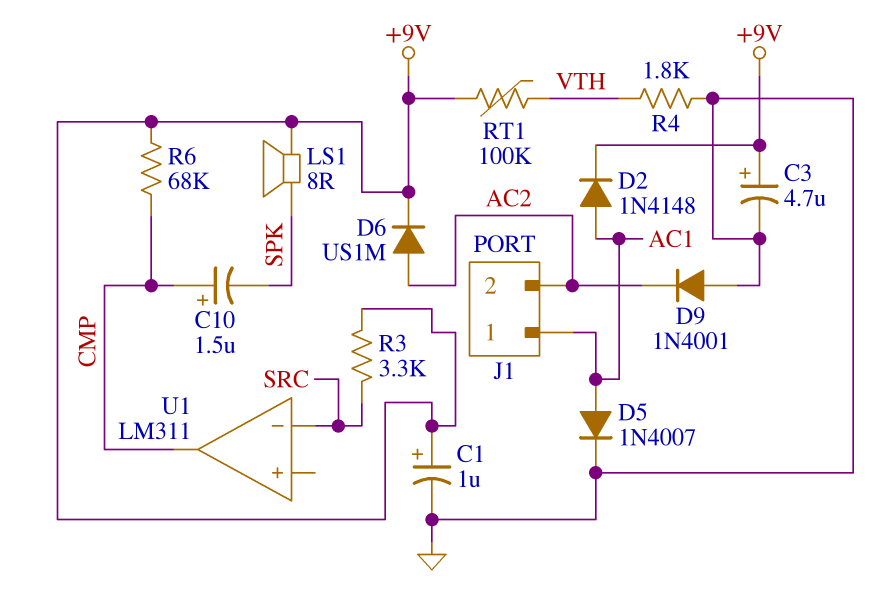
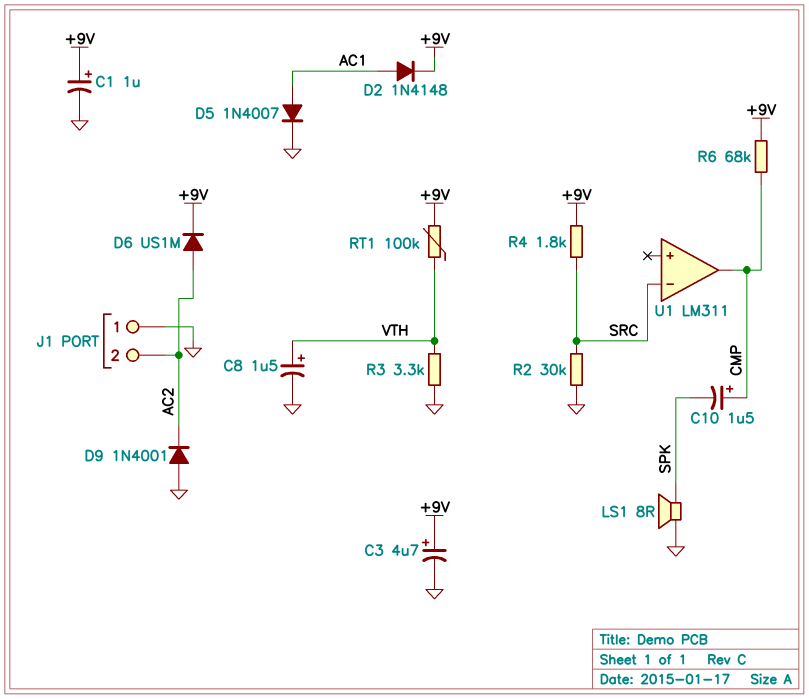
C8: none -> 1.5uF (plus VTH, minus GND)
J1 pin 1: AC1 -> GND
LS1: speaker 8R (+9V, SPK) -> speaker 8R (GND, SPK)
R2: none -> 30k (GND, SRC)
R3: 3.3k (+9V, SRC) -> 3.3k (GND, VTH)
R4: 1.8k (GND, VTH) -> 1.8k (+9V, SRC)

